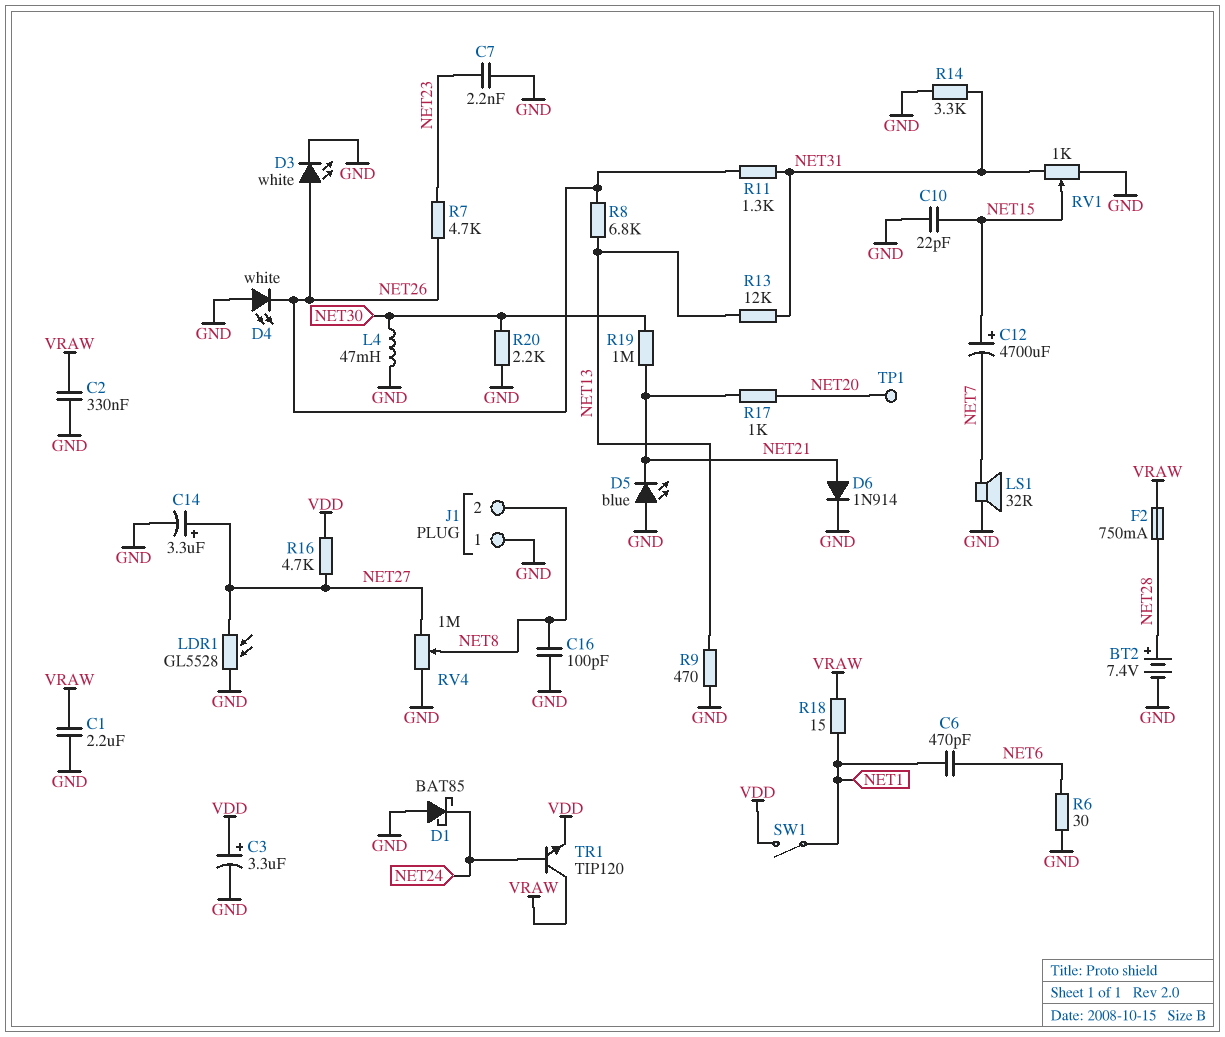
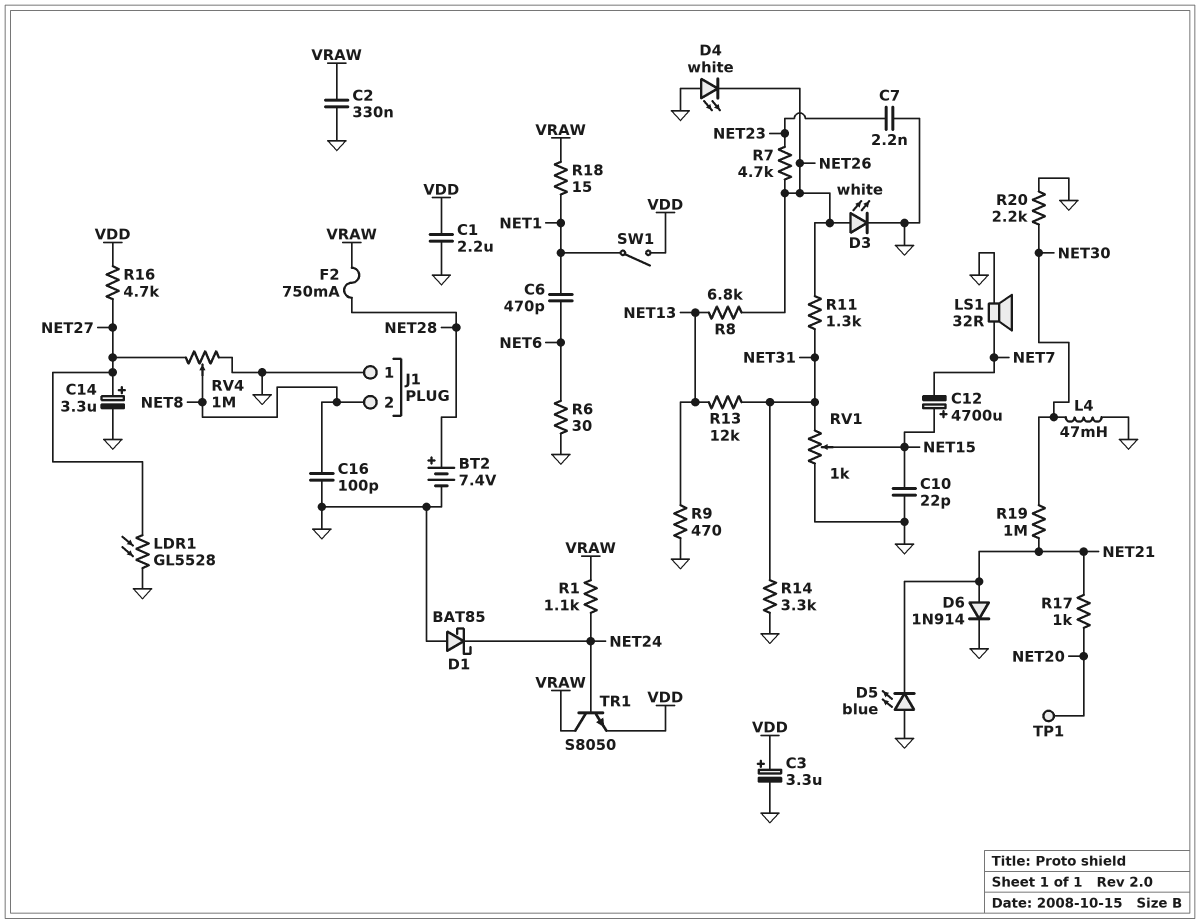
C1: 2.2uF (GND, VRAW) -> 2.2uF (GND, VDD)
R1: none -> 1.1k (NET24, VRAW)
TR1: NPN TIP120 (B NET24, C VRAW, E VDD) -> NPN S8050 (B NET24, C VRAW, E VDD)

